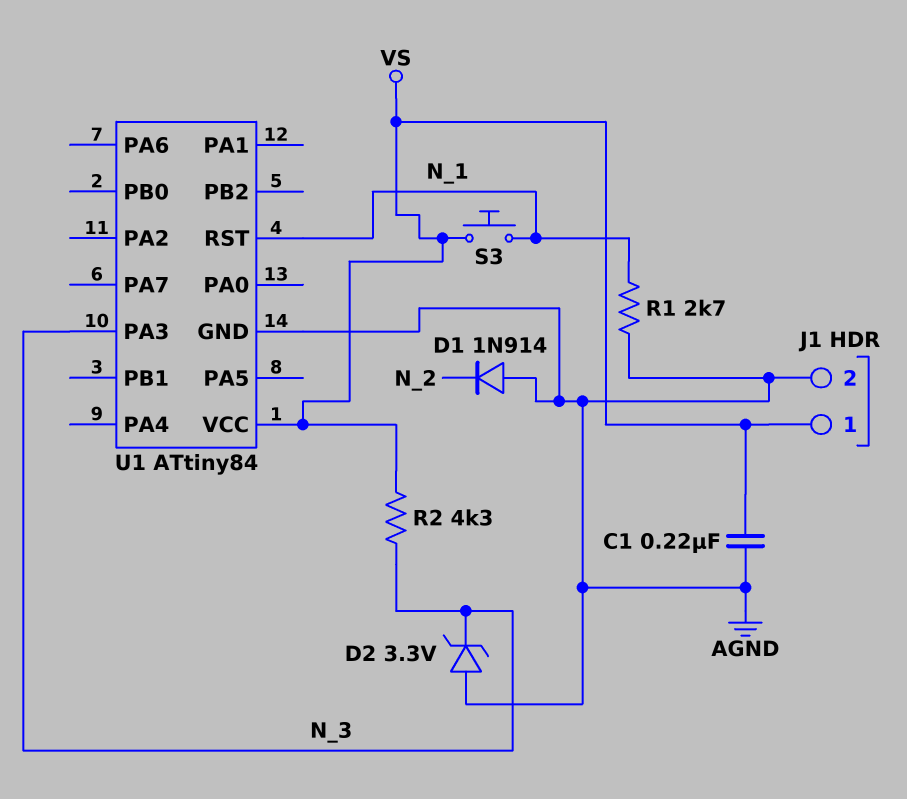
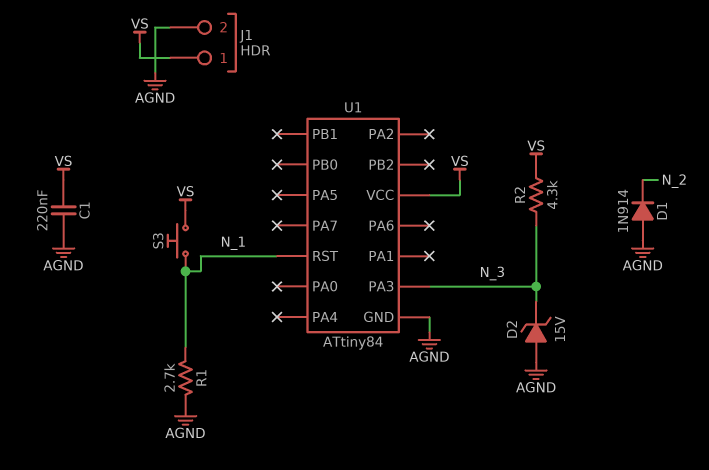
D2: zener 3.3V (A AGND, K N_3) -> zener 15V (A AGND, K N_3)

